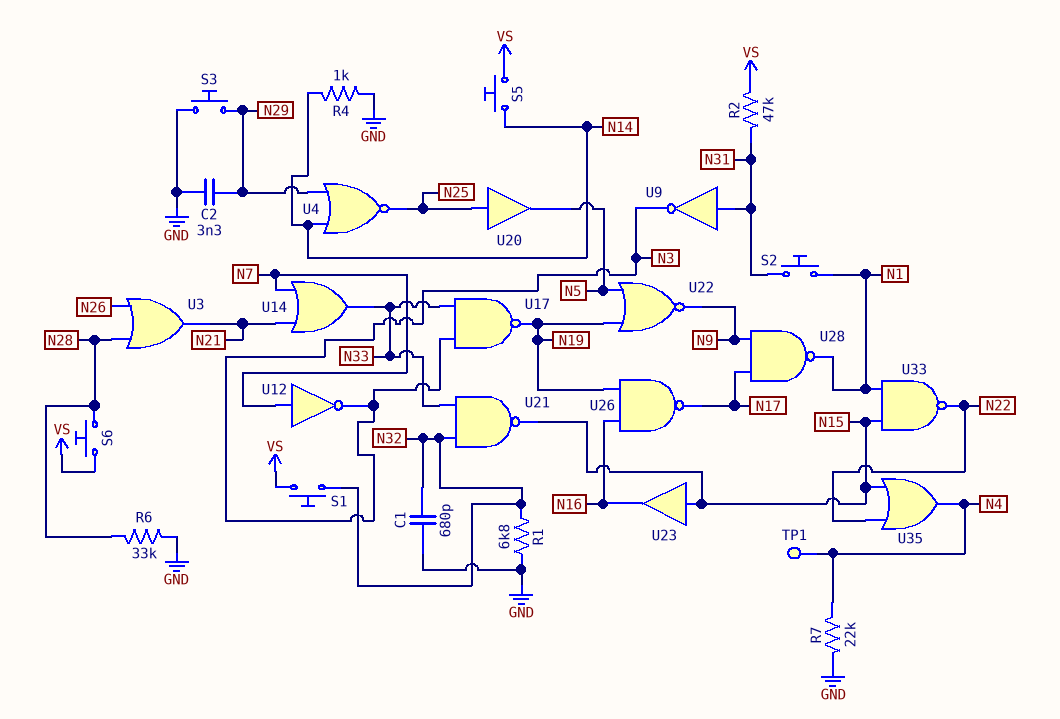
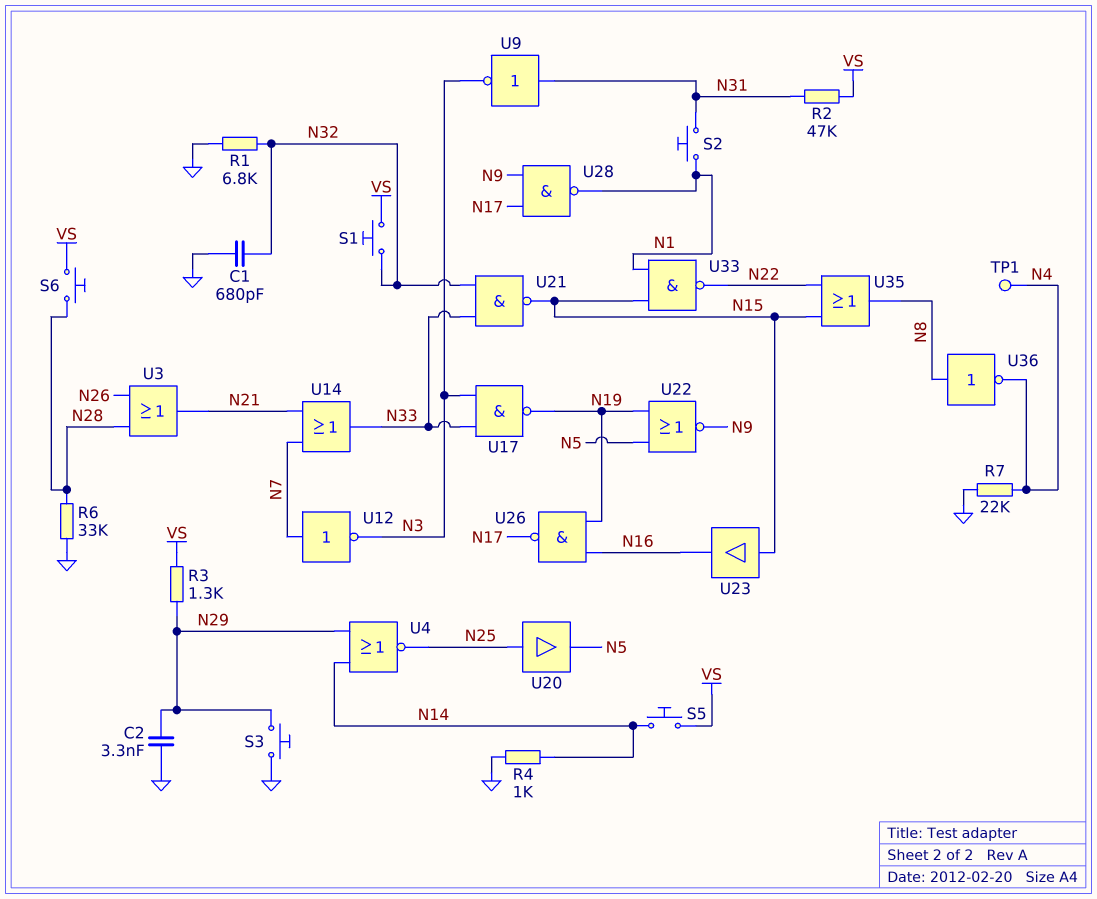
R3: none -> 1.3k (N29, VS)
U35: OR (in N15, in N22, out N4) -> OR (in N15, in N22, out N8)
U36: none -> NOT (in N8, out N4)

